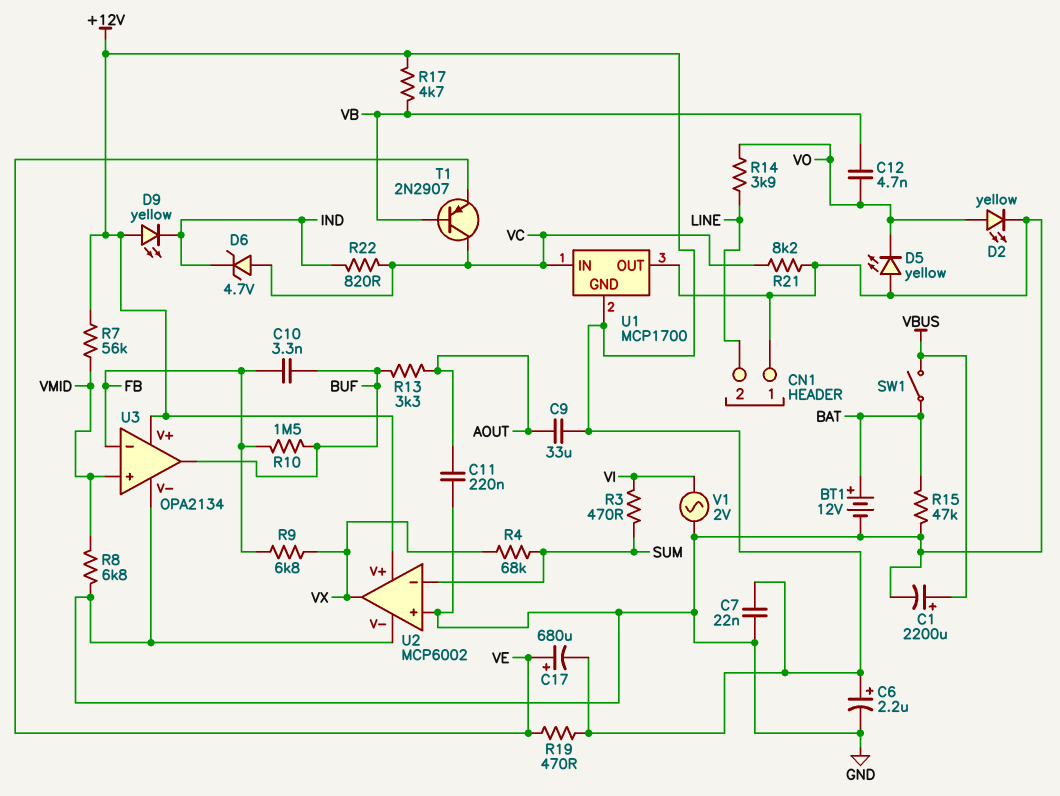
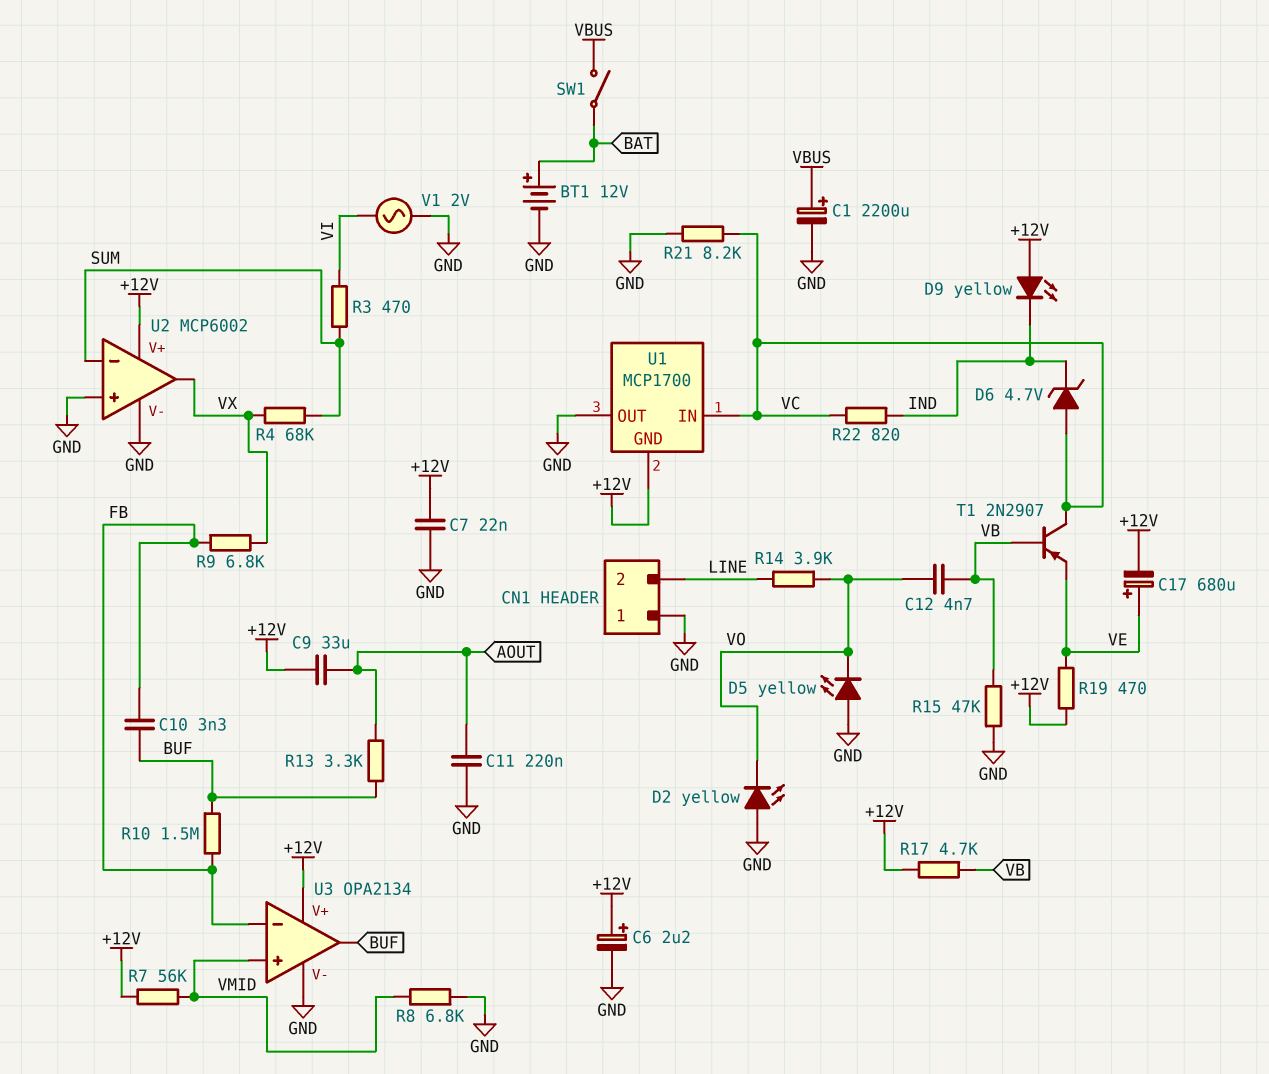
D2: LED yellow (A VO, K GND) -> LED yellow (A GND, K VO)
R15: 47k (BAT, GND) -> 47k (GND, VB)

